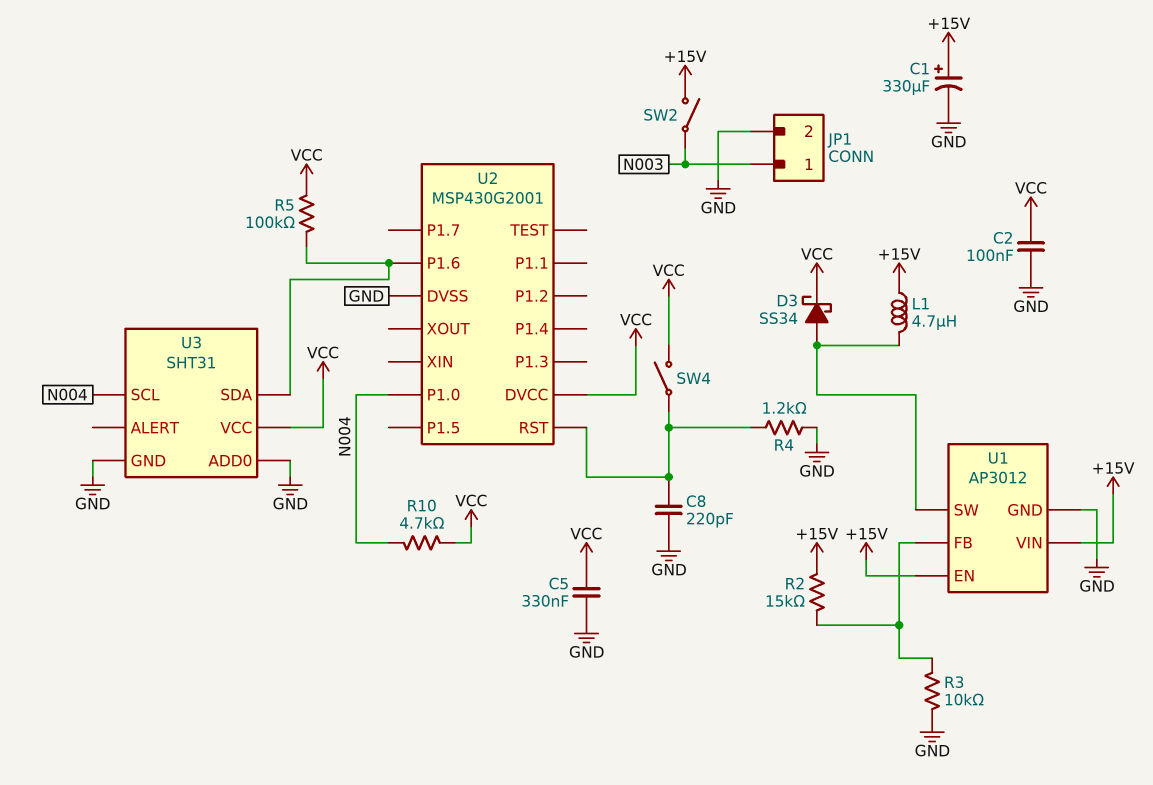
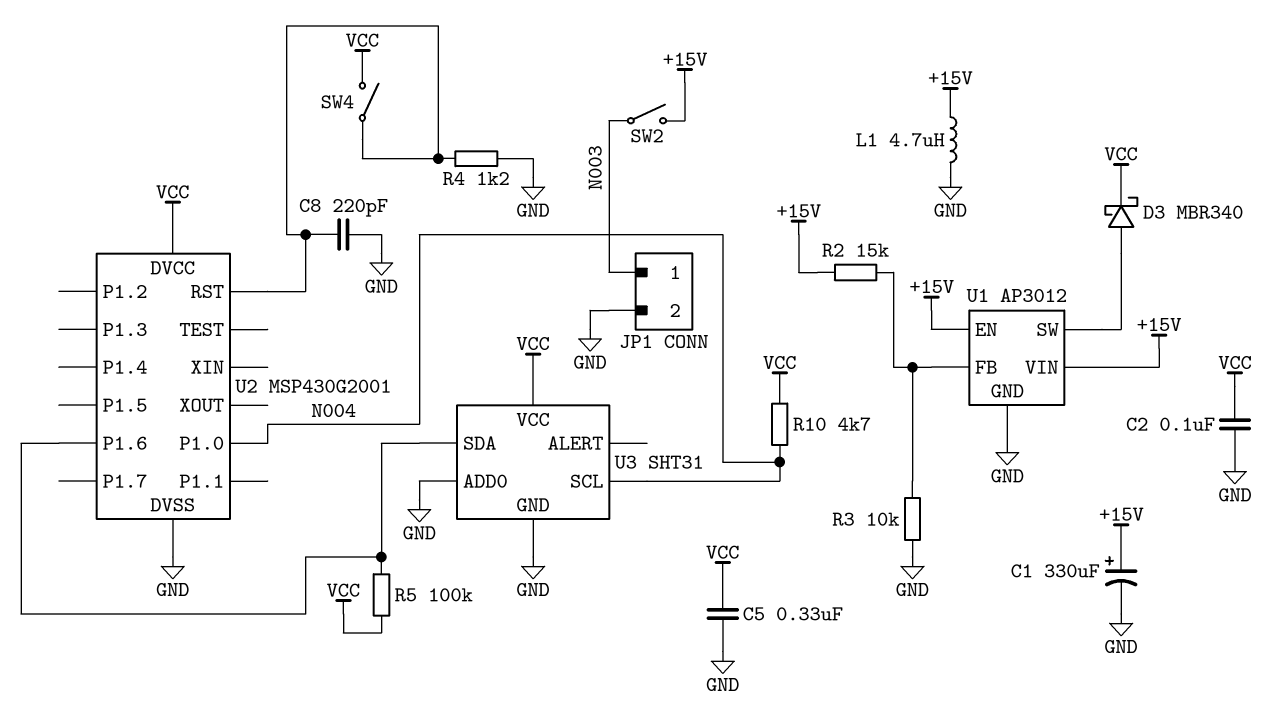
D3: schottky SS34 (A U1/SW, K VCC) -> schottky MBR340 (A U1/SW, K VCC)
L1: 4.7uH (+15V, U1/SW) -> 4.7uH (+15V, GND)

